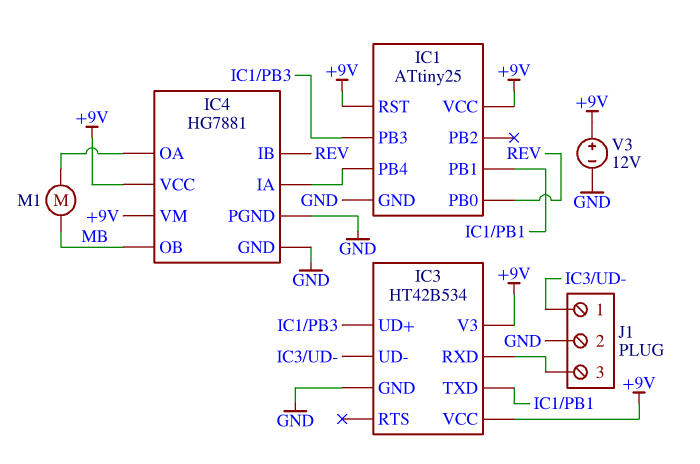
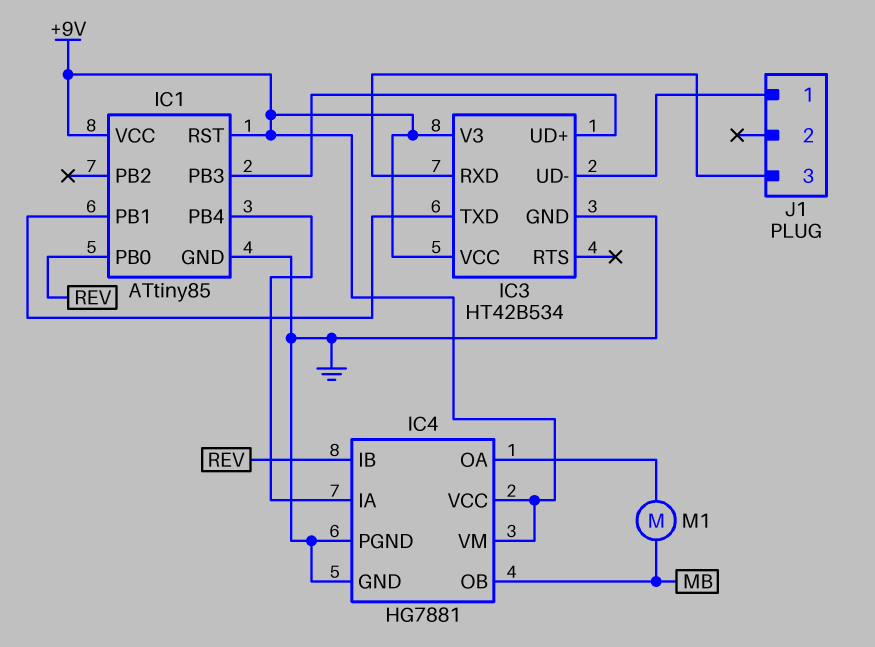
IC1: ATtiny25 -> ATtiny85
J1 pin 2: GND -> none
V3: 12V (plus +9V, minus GND) -> none

